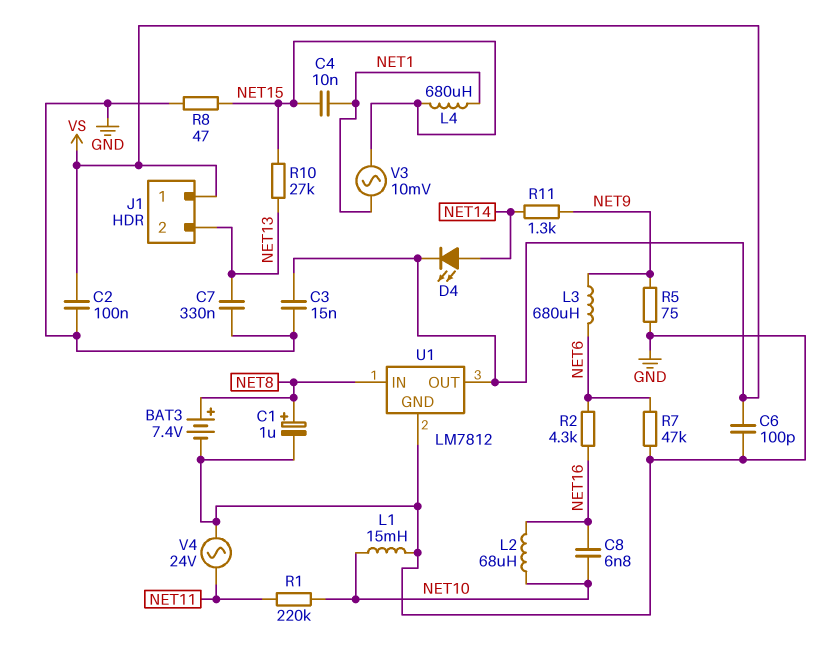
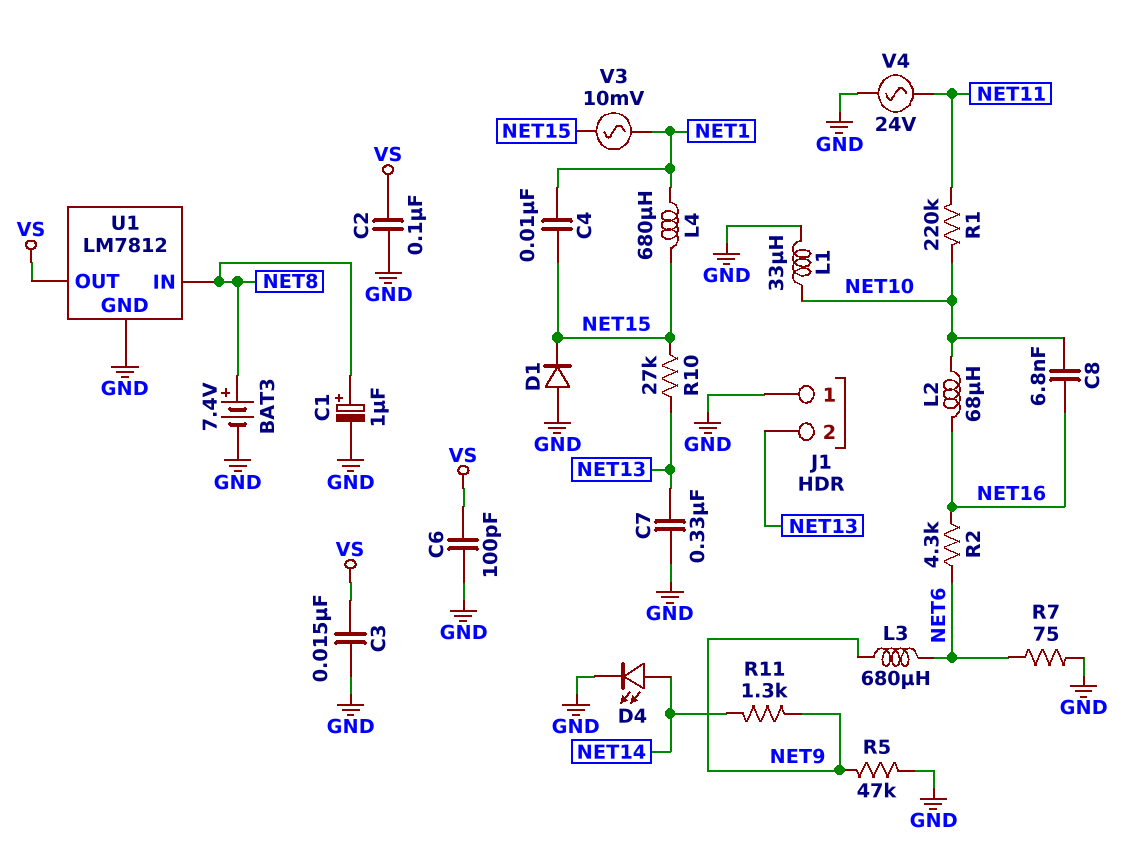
D1: none -> diode (A GND, K NET15)
D4: LED (A NET14, K VS) -> LED (A NET14, K GND)
J1 pin 1: VS -> GND
L1: 15mH (GND, NET10) -> 33uH (GND, NET10)
R5: 75 (GND, NET9) -> 47k (GND, NET9)
R7: 47k (GND, NET6) -> 75 (GND, NET6)
R8: 47 (GND, NET15) -> none

